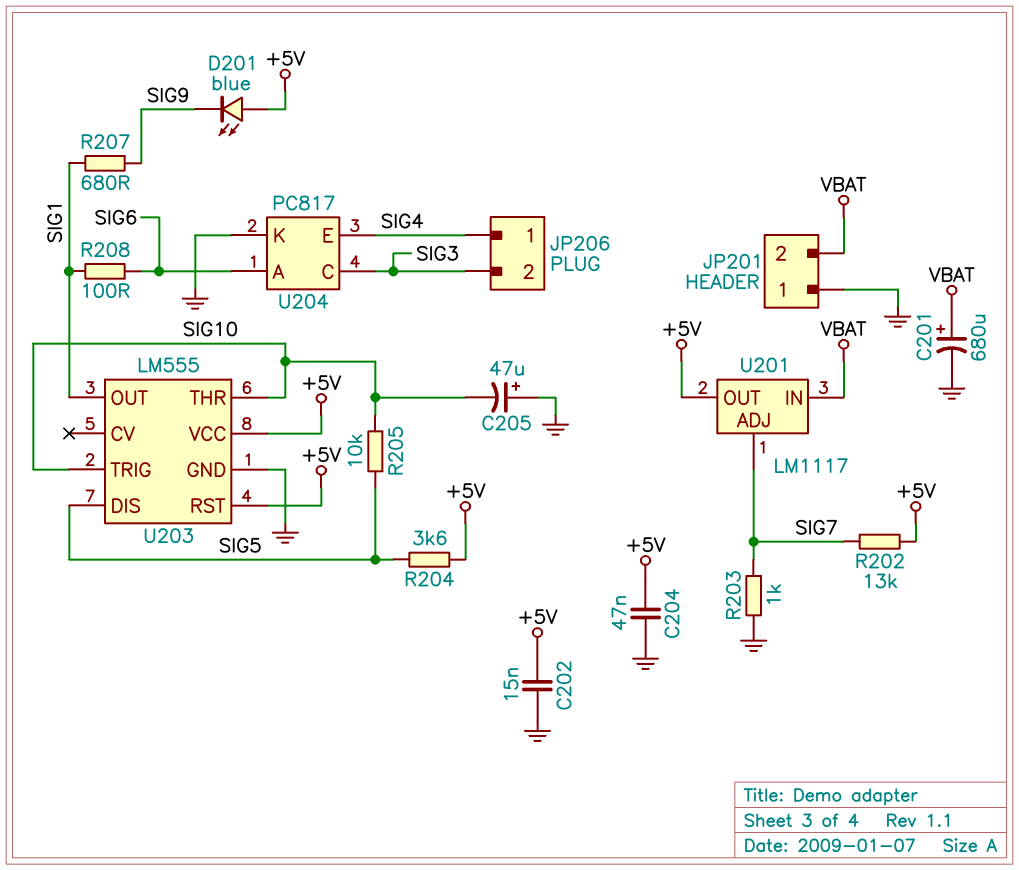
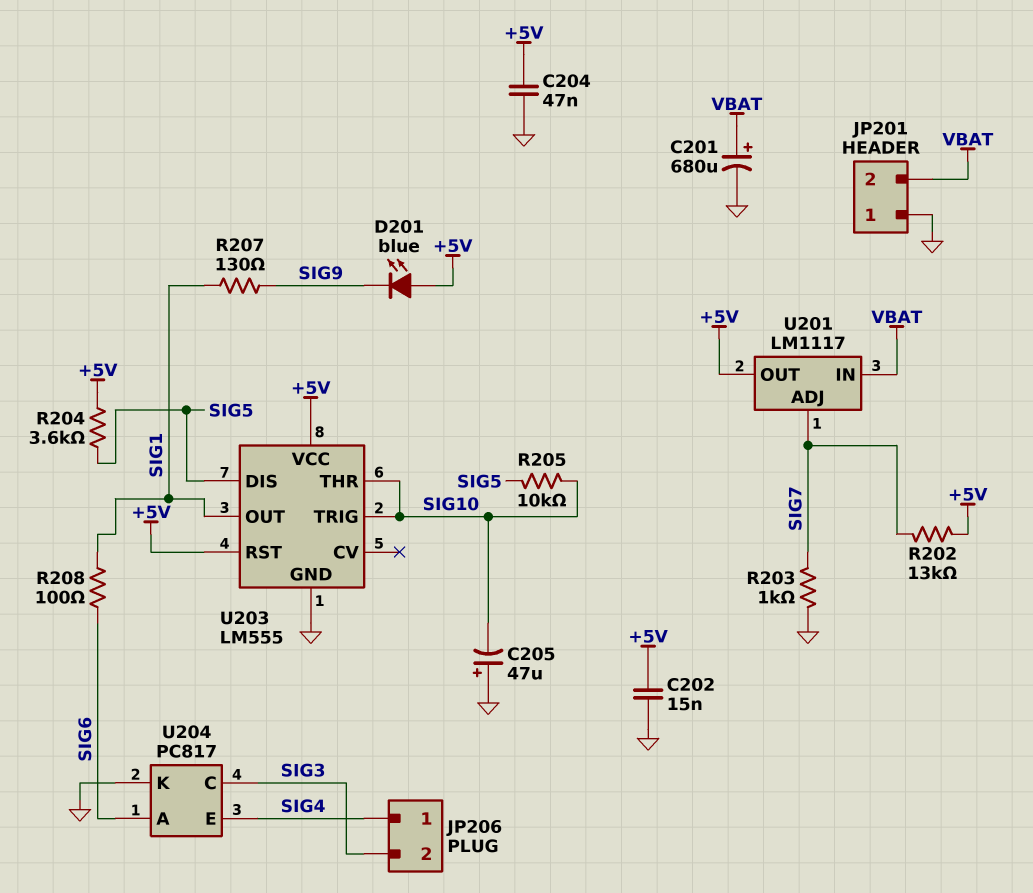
R207: 680 (SIG1, SIG9) -> 130 (SIG1, SIG9)

